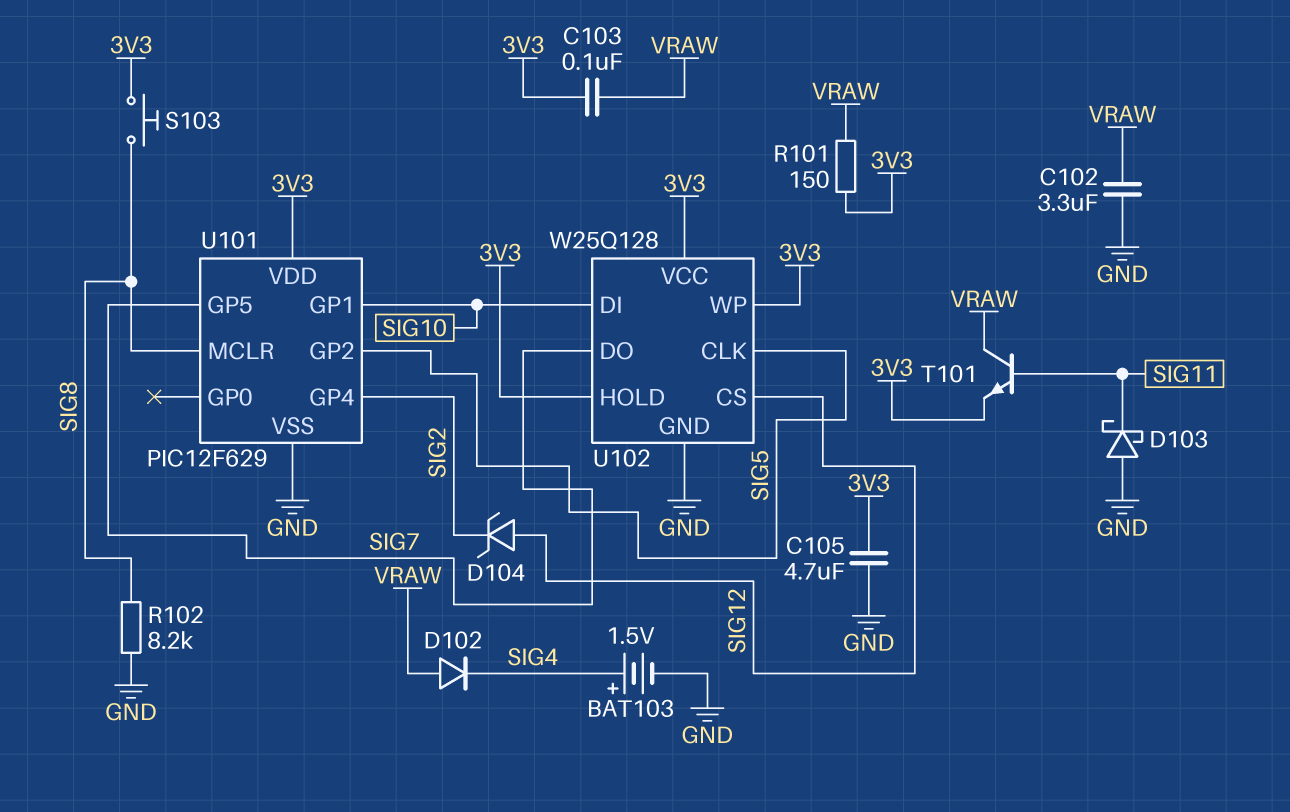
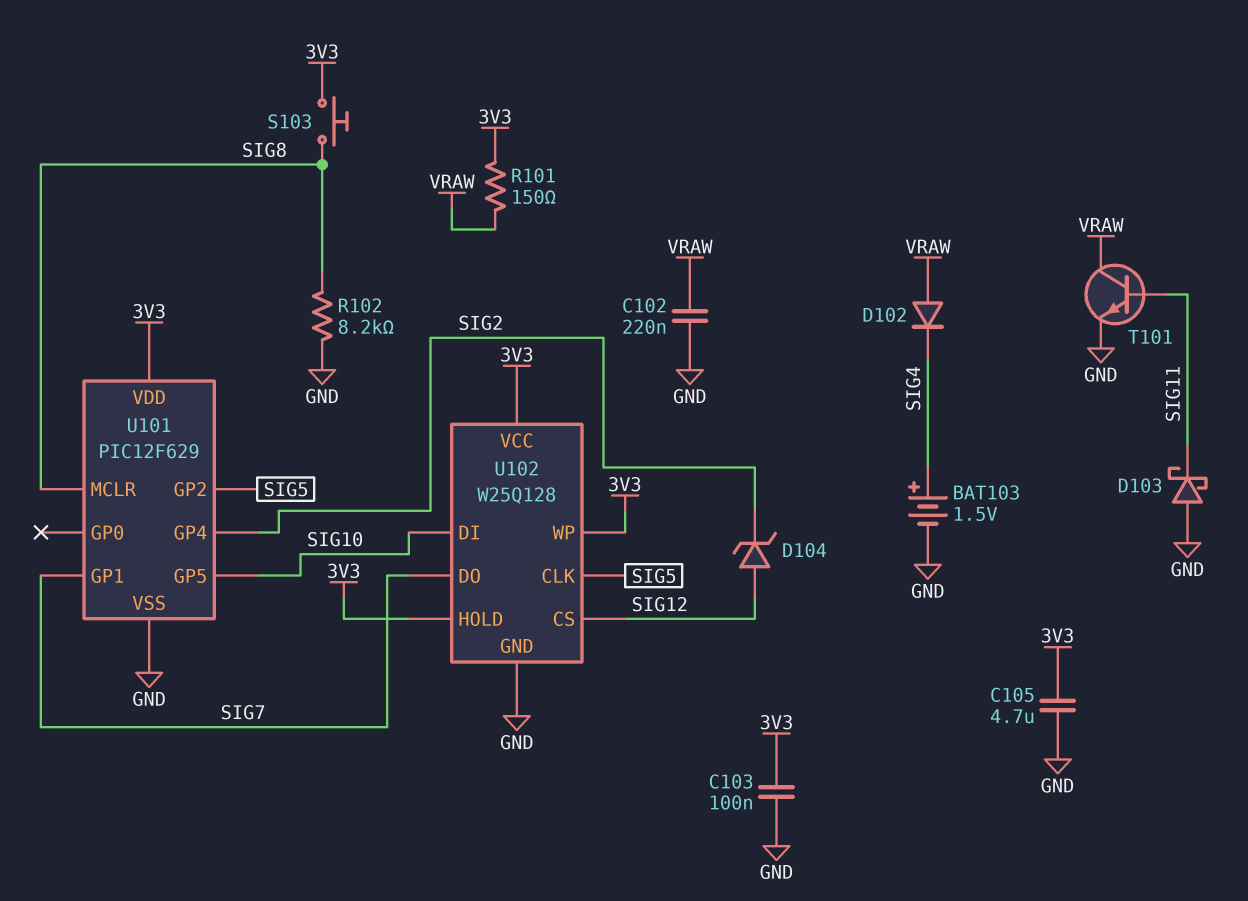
C102: 3.3uF (GND, VRAW) -> 220nF (GND, VRAW)
C103: 100nF (3V3, VRAW) -> 100nF (3V3, GND)
T101: NPN (B SIG11, C VRAW, E 3V3) -> NPN (B SIG11, C VRAW, E GND)
U101 pin GP1: SIG10 -> SIG7
U101 pin GP5: SIG7 -> SIG10

